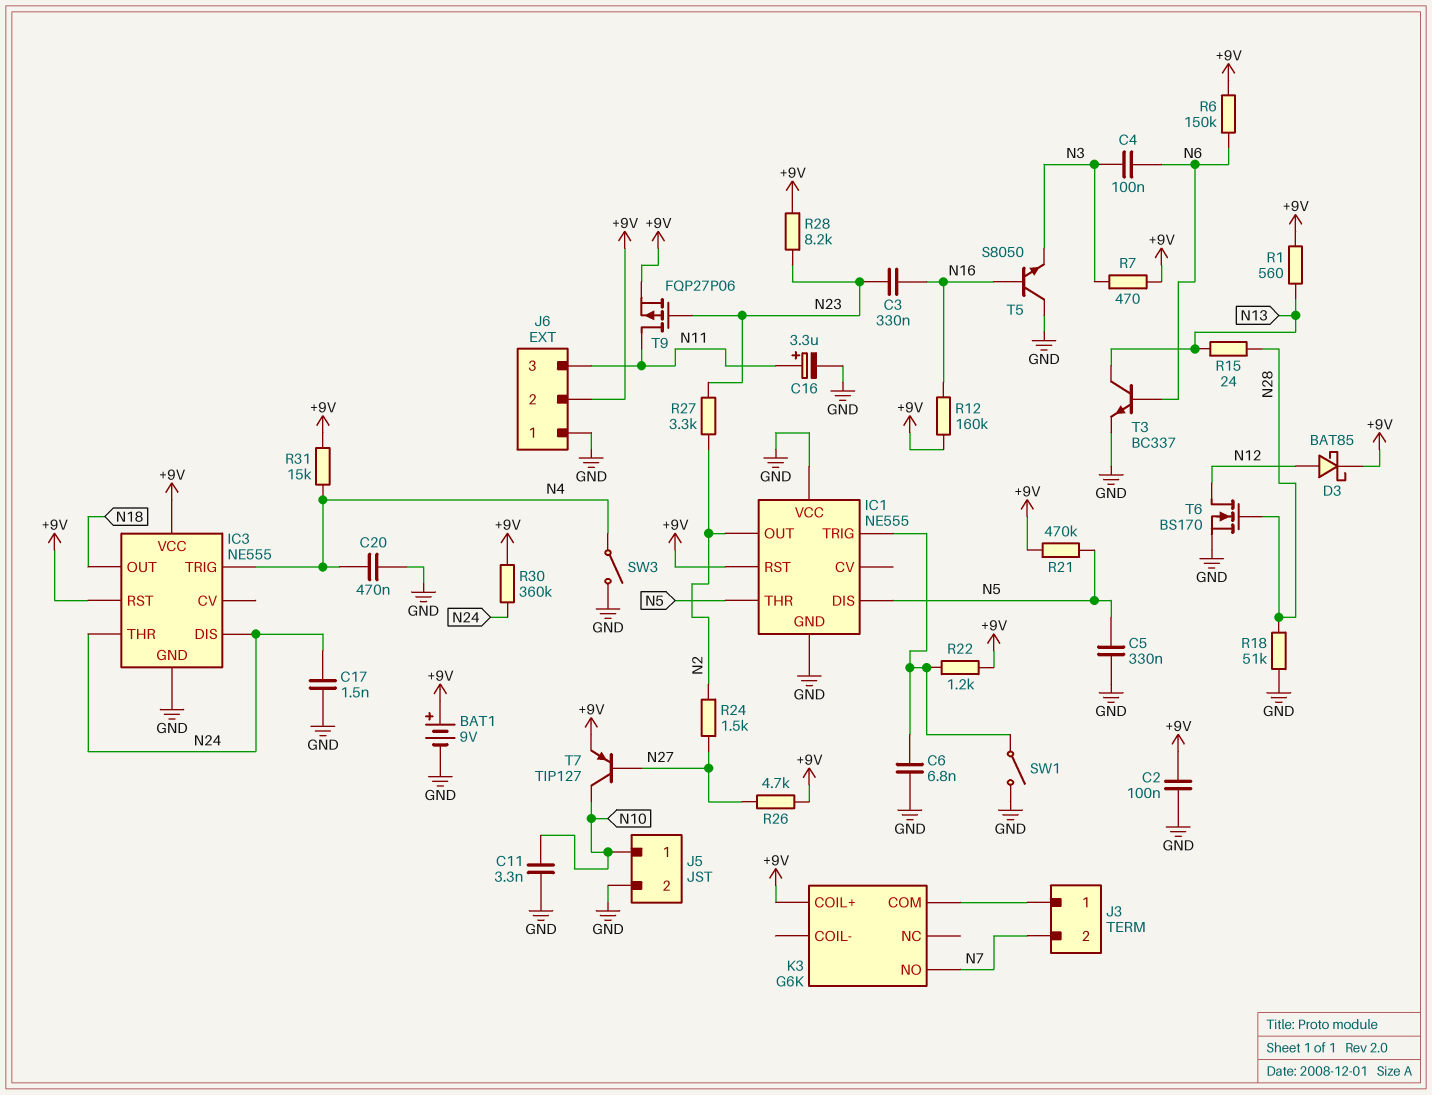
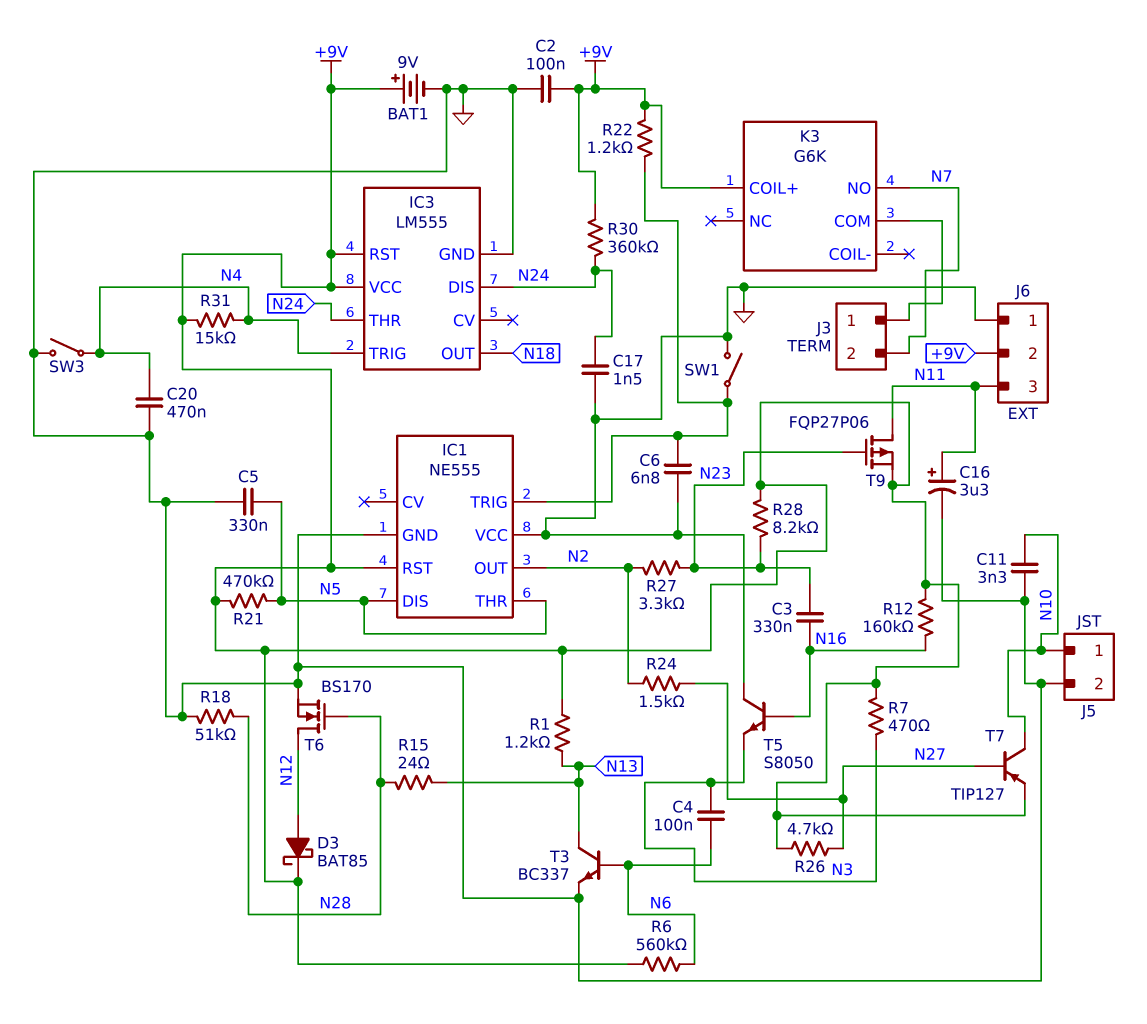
IC3: NE555 -> LM555
R1: 560 (+9V, N13) -> 1.2k (+9V, N13)
R6: 150k (+9V, N6) -> 560k (+9V, N6)

